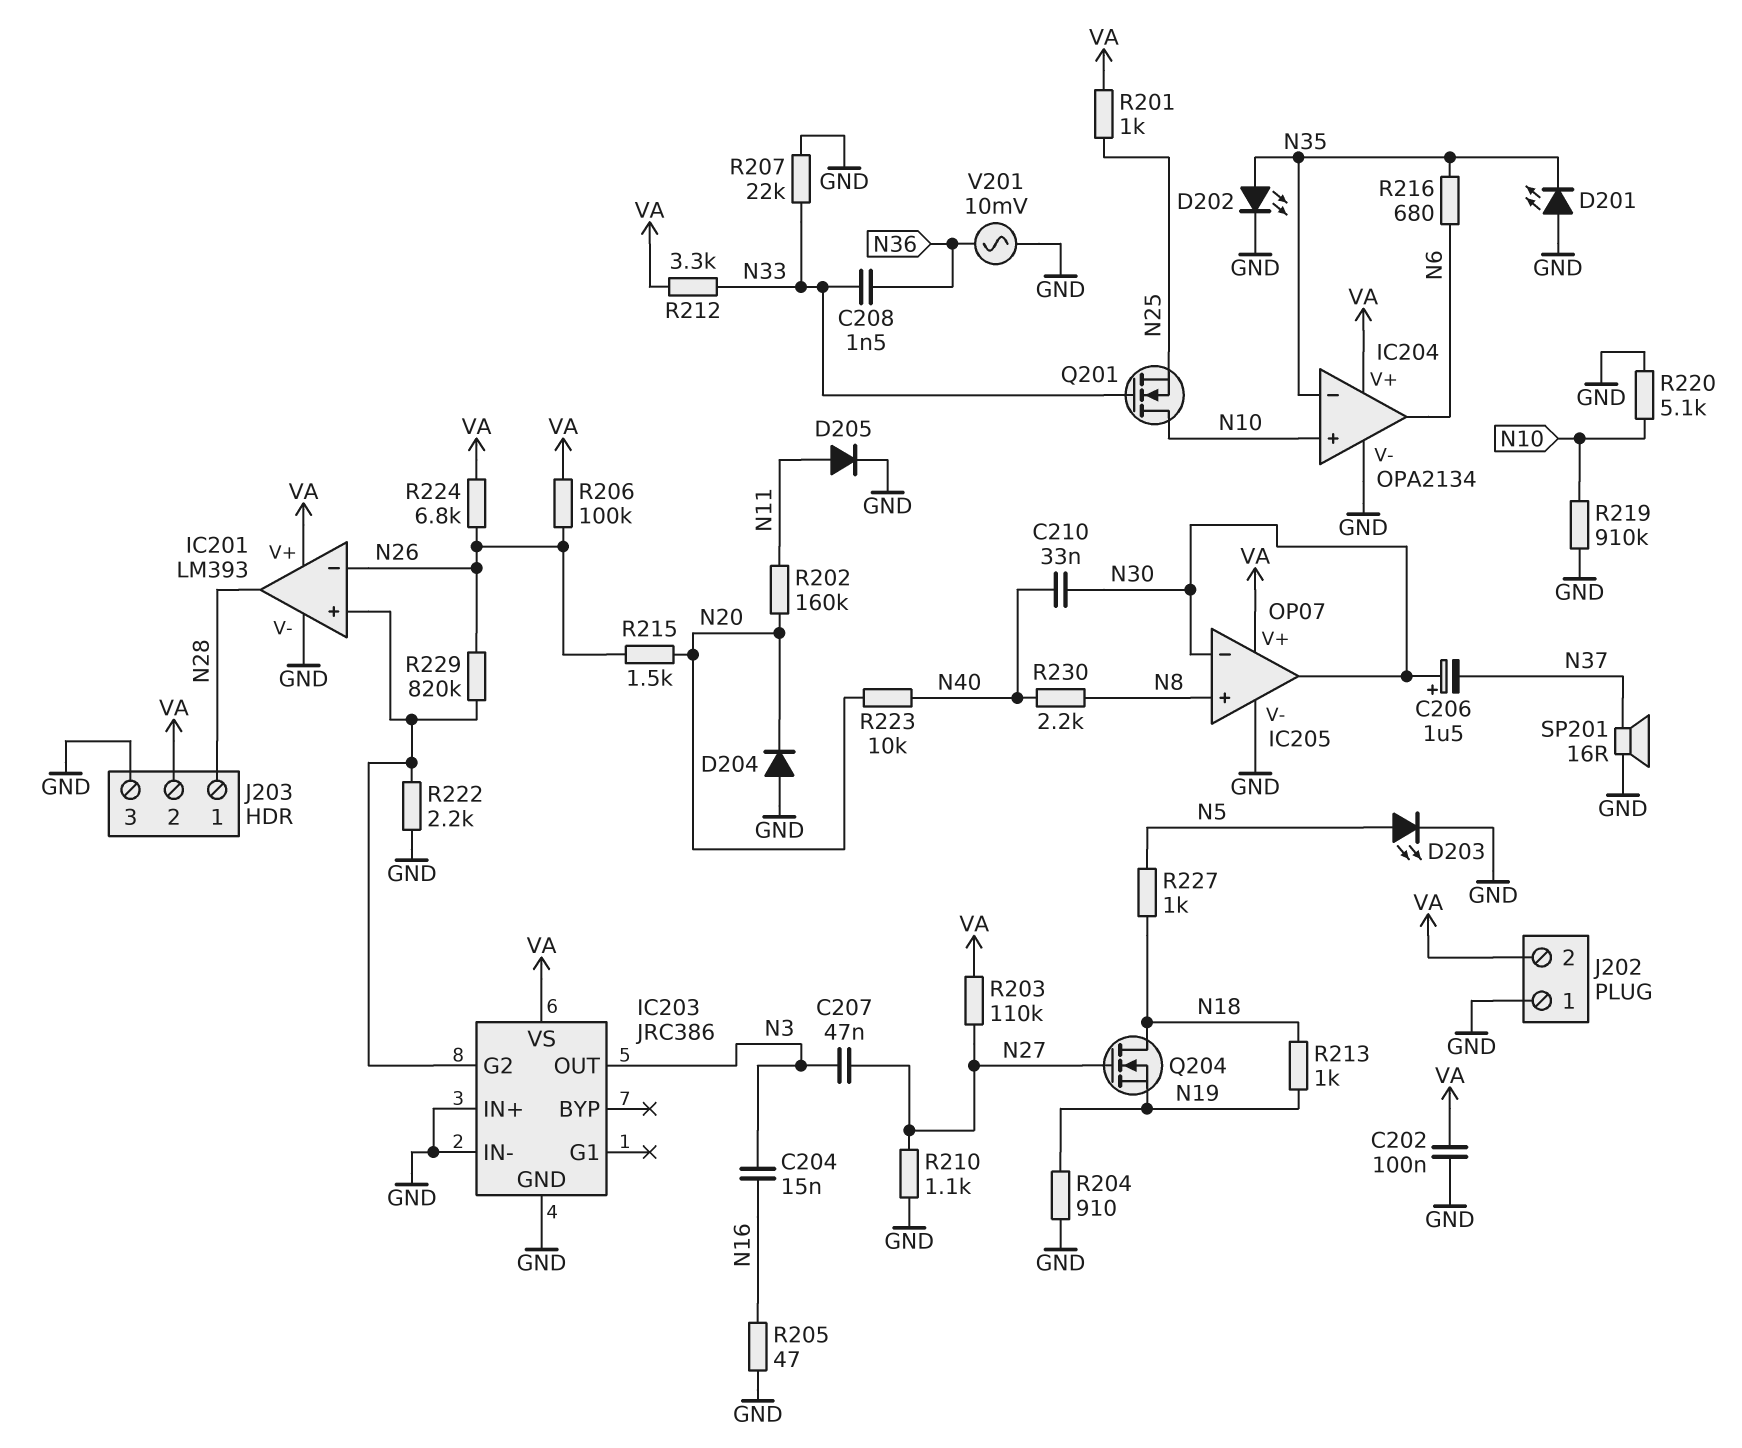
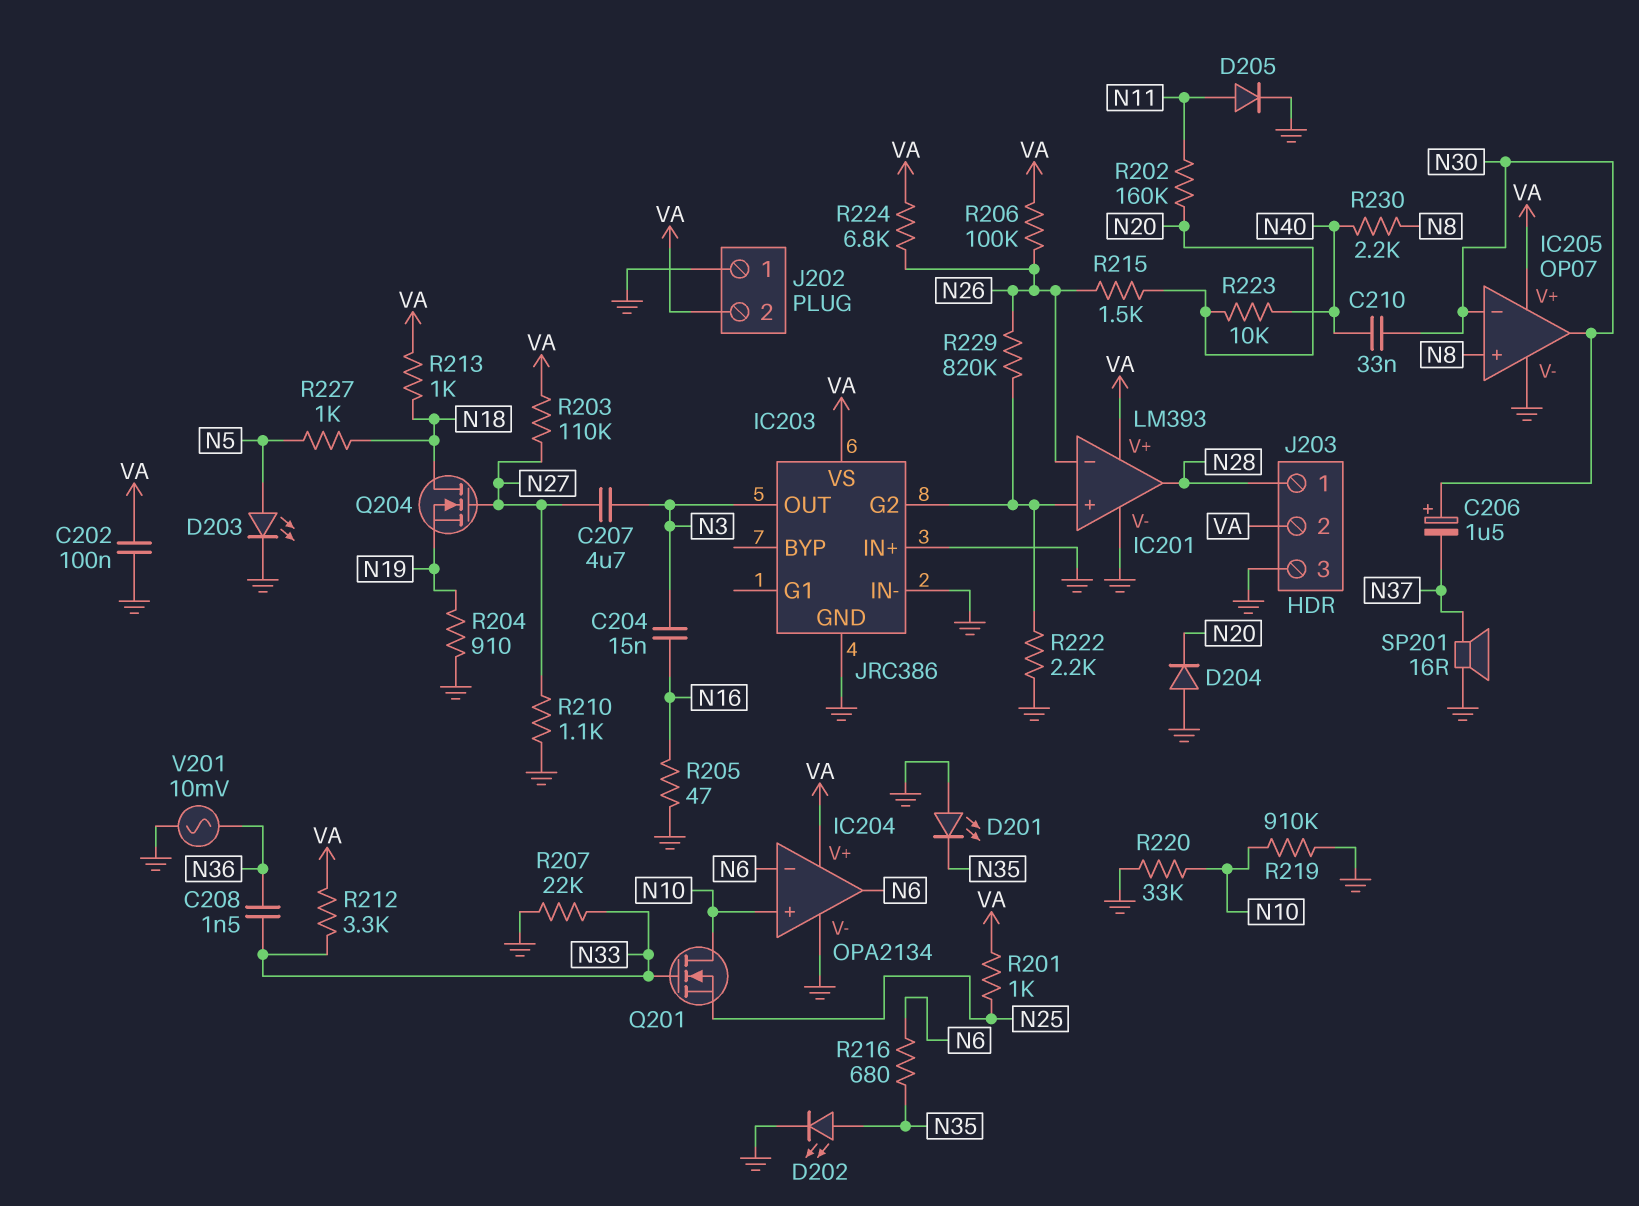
C207: 47nF (N3, N27) -> 4.7uF (N3, N27)
IC204 pin in-: N35 -> N6
R213: 1k (N18, N19) -> 1k (N18, VA)
R220: 5.1k (GND, N10) -> 33k (GND, N10)

